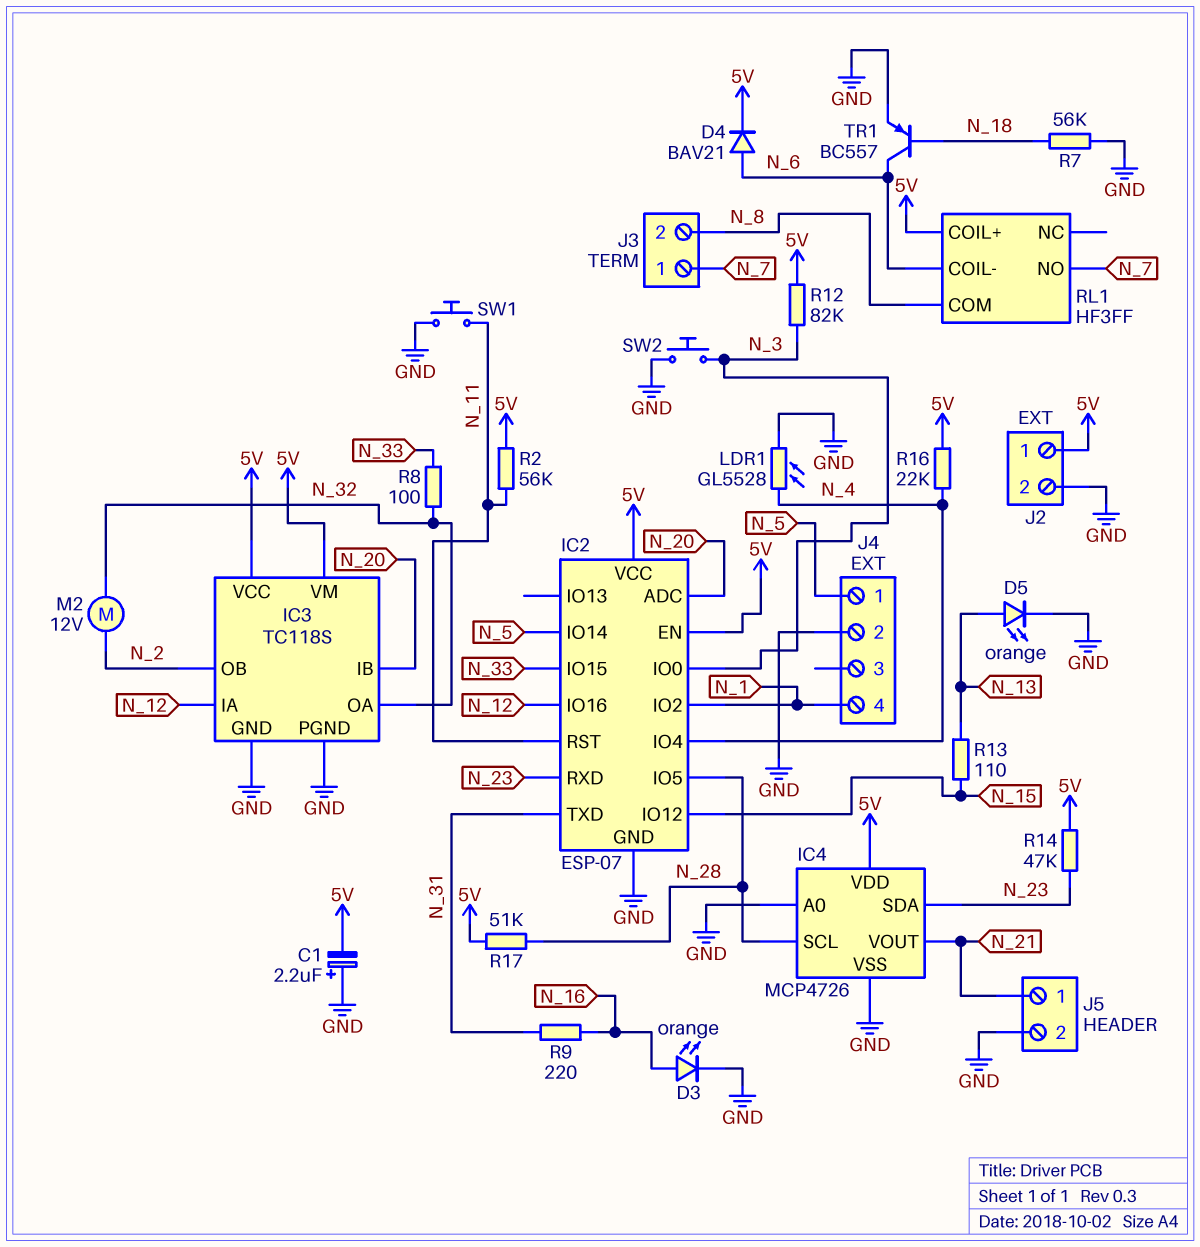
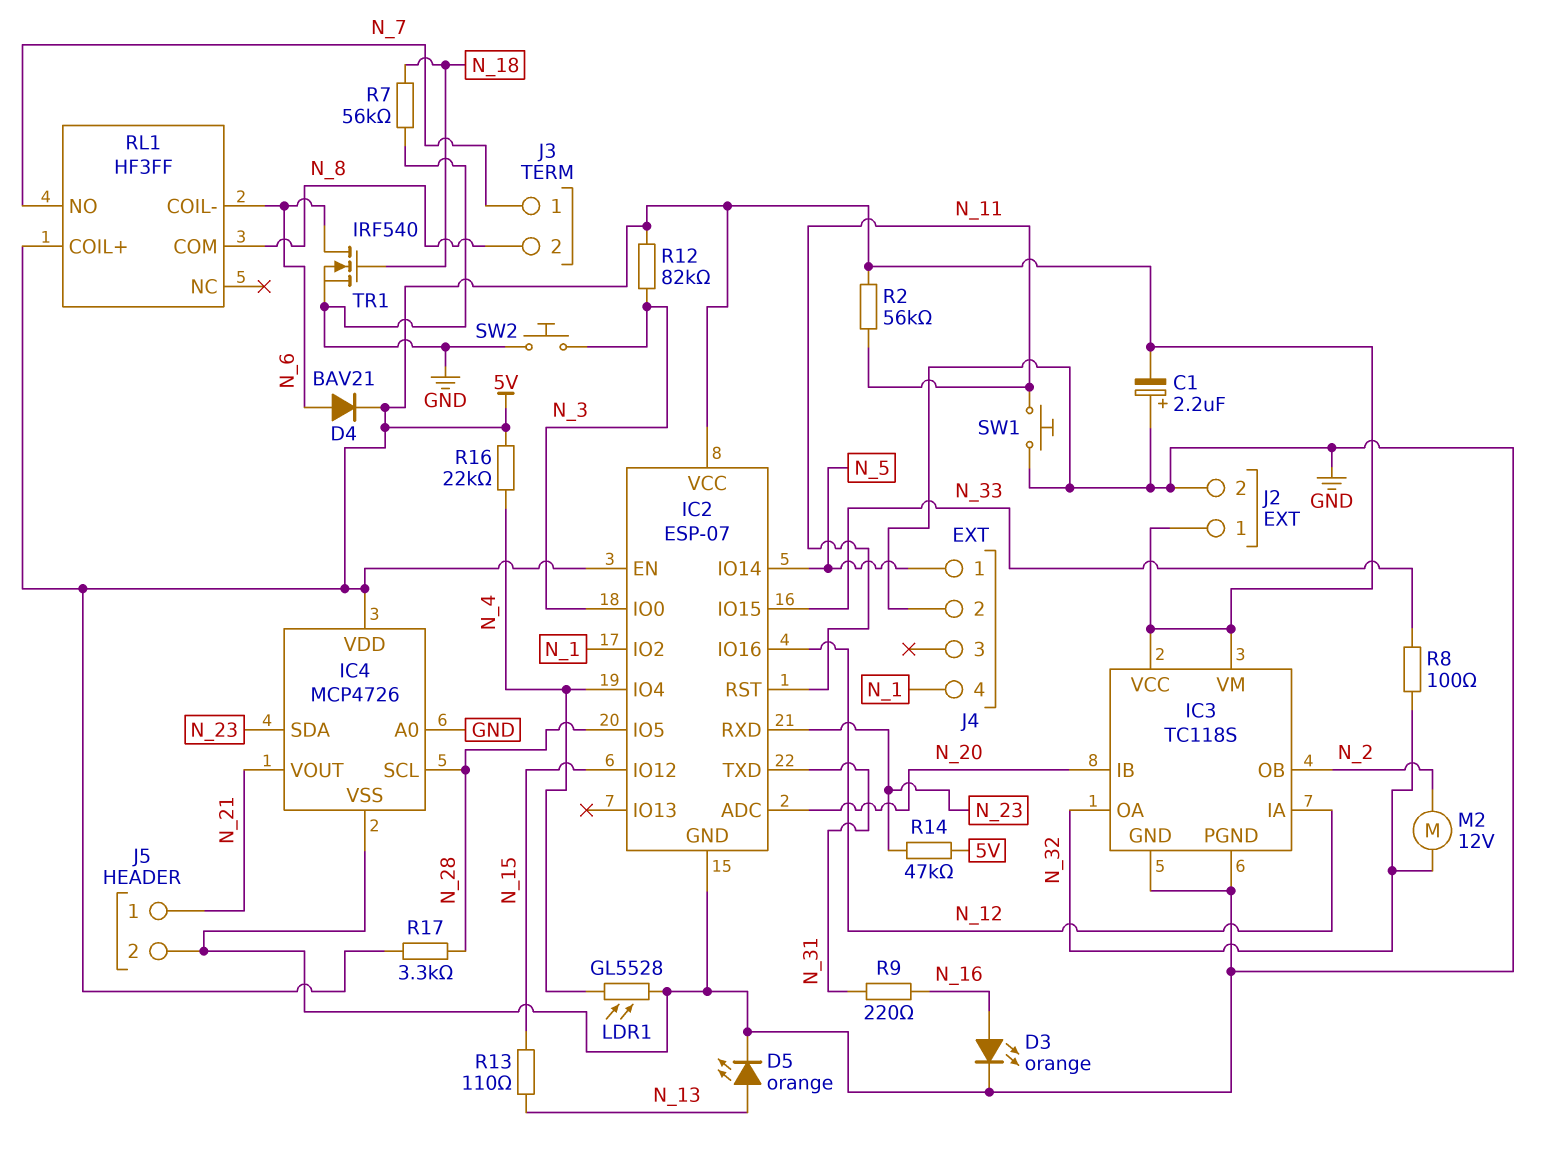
R17: 51k (5V, N_28) -> 3.3k (5V, N_28)
TR1: PNP BC557 (B N_18, C N_6, E GND) -> NMOS IRF540 (G N_18, D N_6, S GND)

